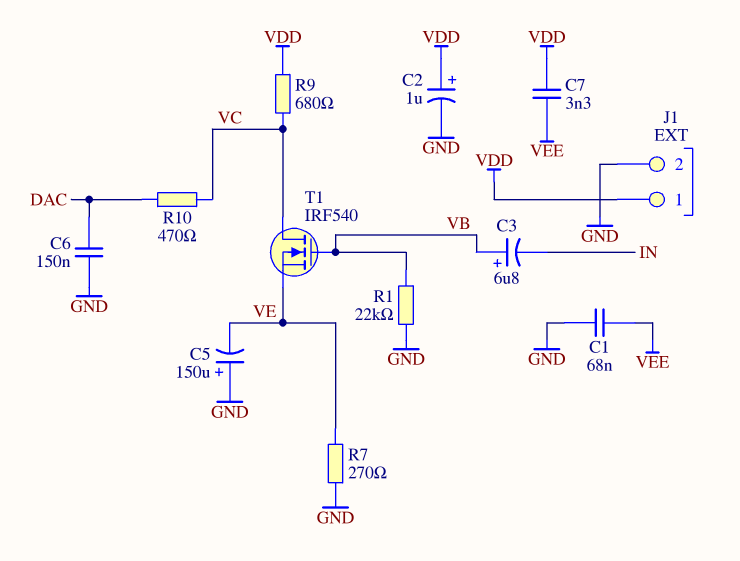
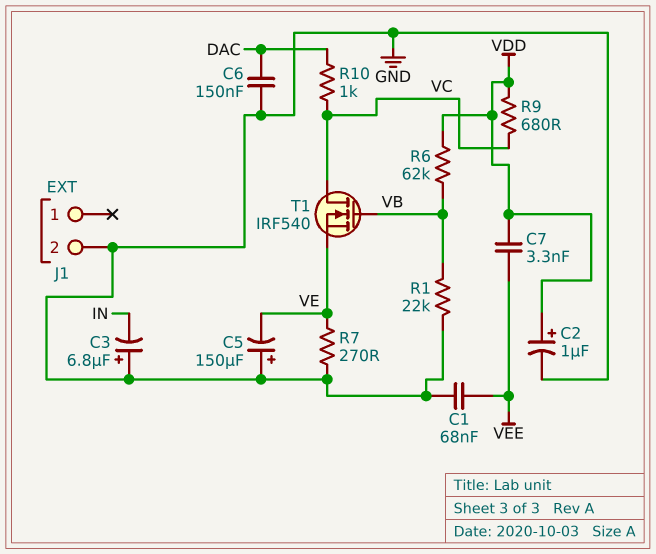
C3: 6.8uF (plus VB, minus IN) -> 6.8uF (plus GND, minus IN)
J1 pin 1: VDD -> none
R6: none -> 62k (VB, VDD)
R10: 470 (DAC, VC) -> 1k (DAC, VC)

